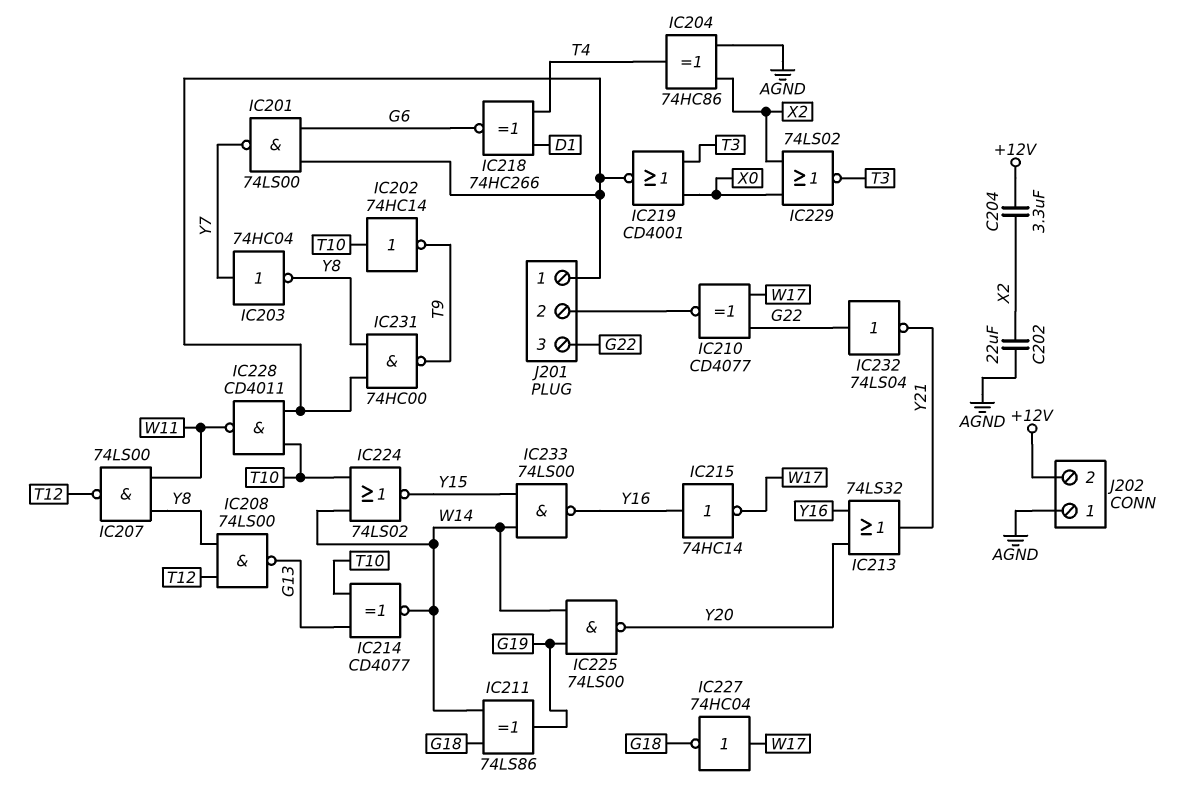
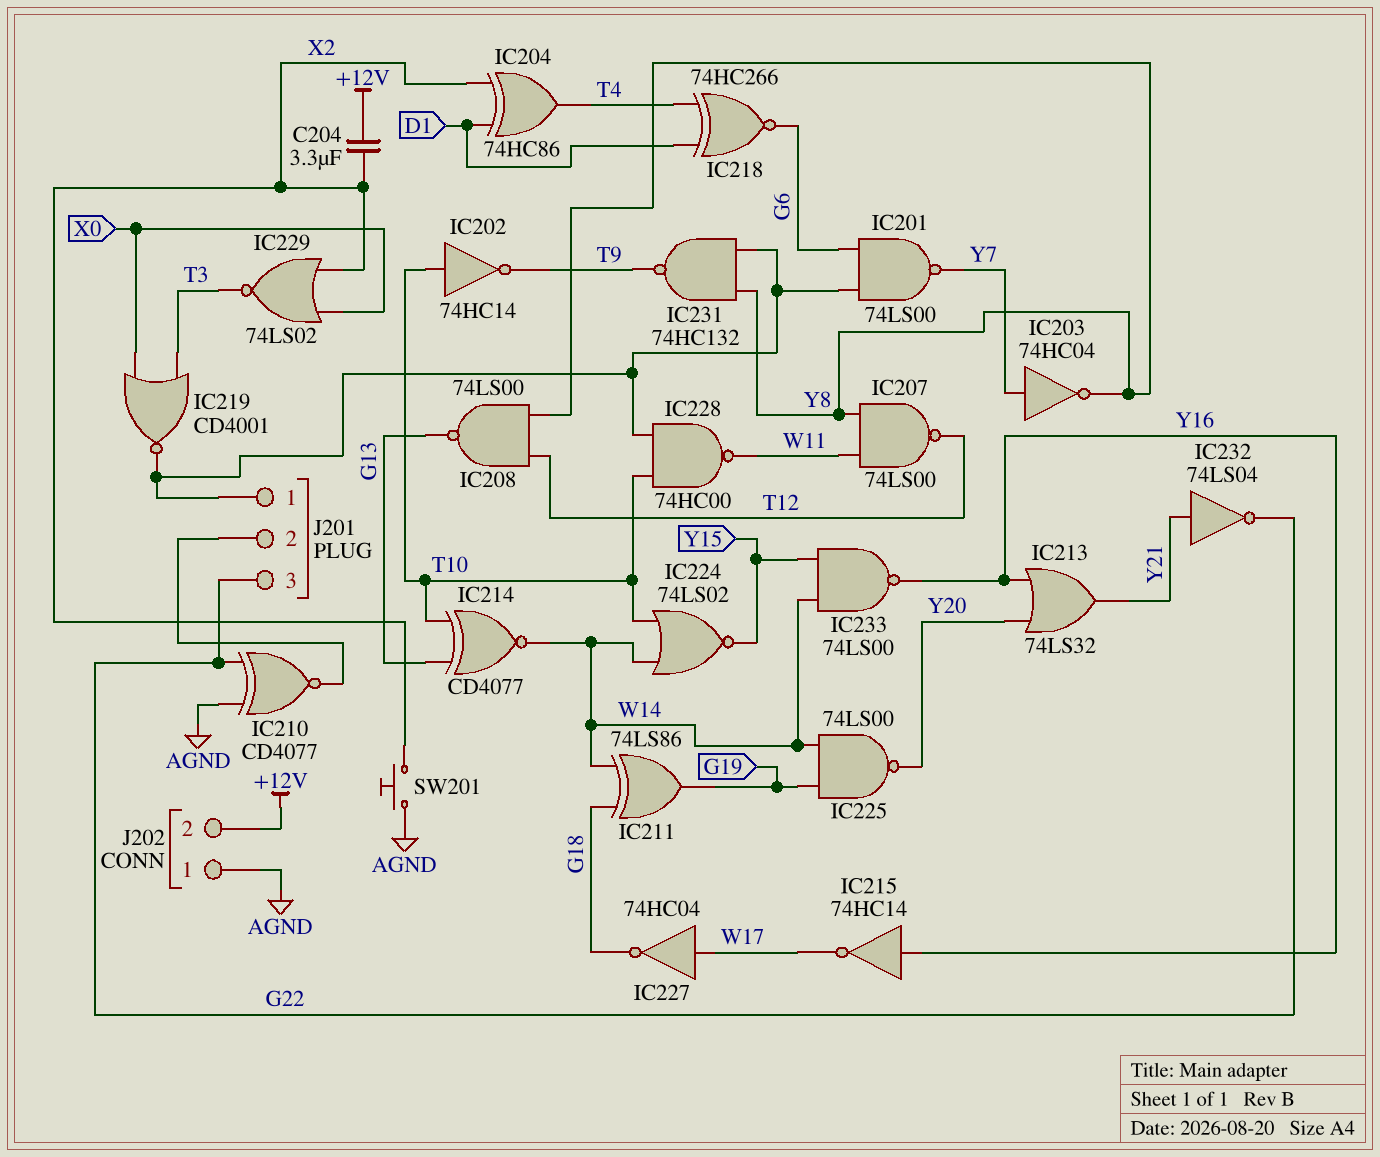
C202: 22uF (AGND, X2) -> none
IC204: XOR 74HC86 (in AGND, in X2, out T4) -> XOR 74HC86 (in D1, in X2, out T4)
IC210: XNOR CD4077 (in G22, in W17, out J201/2) -> XNOR CD4077 (in AGND, in G22, out J201/2)
IC228: NAND CD4011 (in J201/1, in T10, out W11) -> NAND 74HC00 (in J201/1, in T10, out W11)
IC231: NAND 74HC00 (in J201/1, in Y8, out T9) -> NAND 74HC132 (in J201/1, in Y8, out T9)
IC232: NOT 74LS04 (in G22, out Y21) -> NOT 74LS04 (in Y21, out G22)
SW201: none -> button (AGND, X2)

